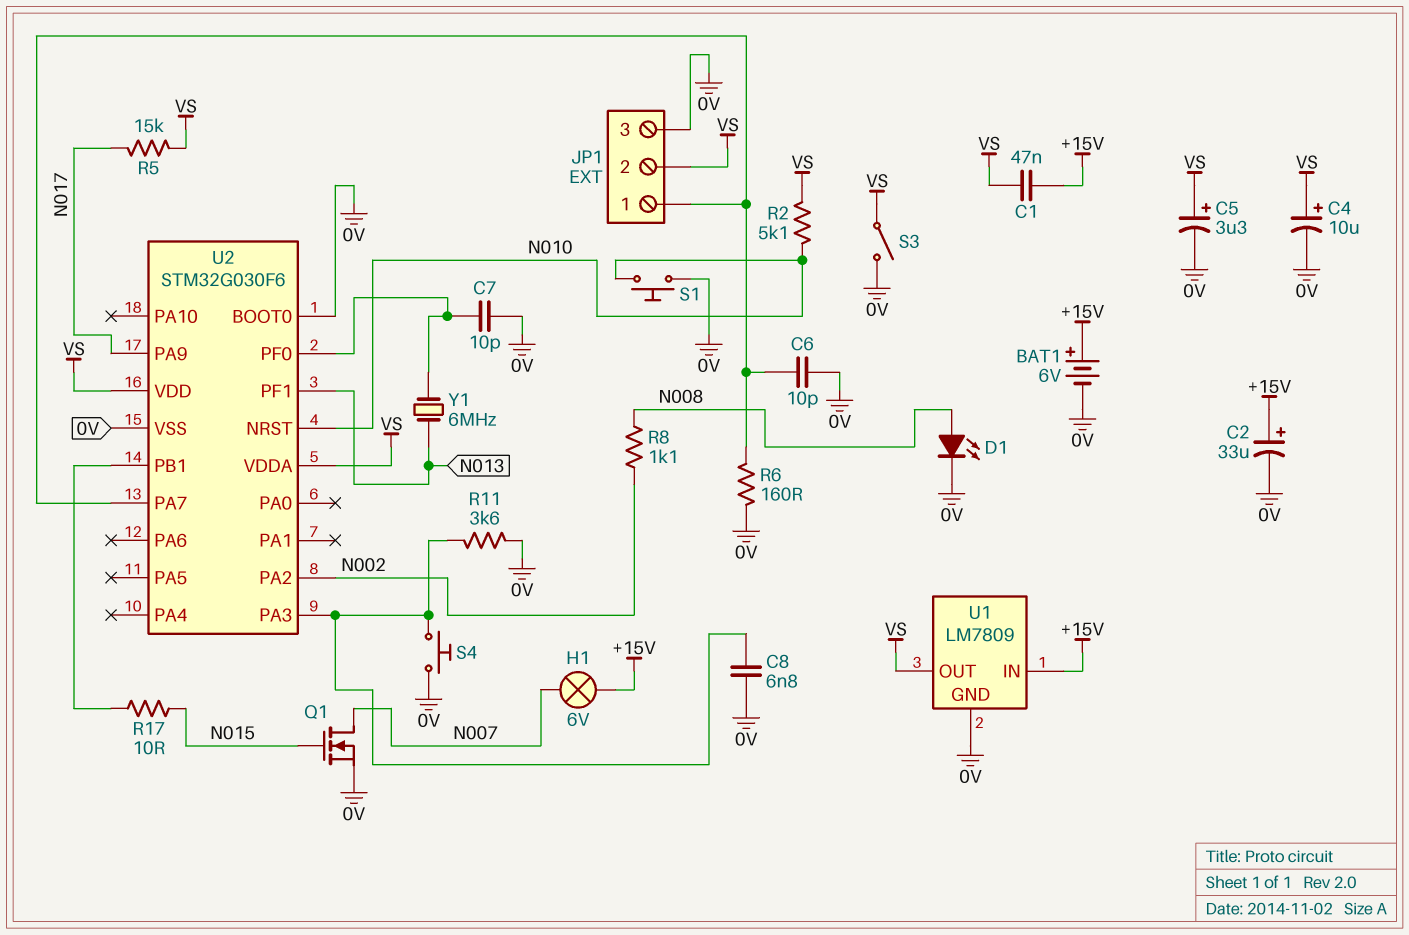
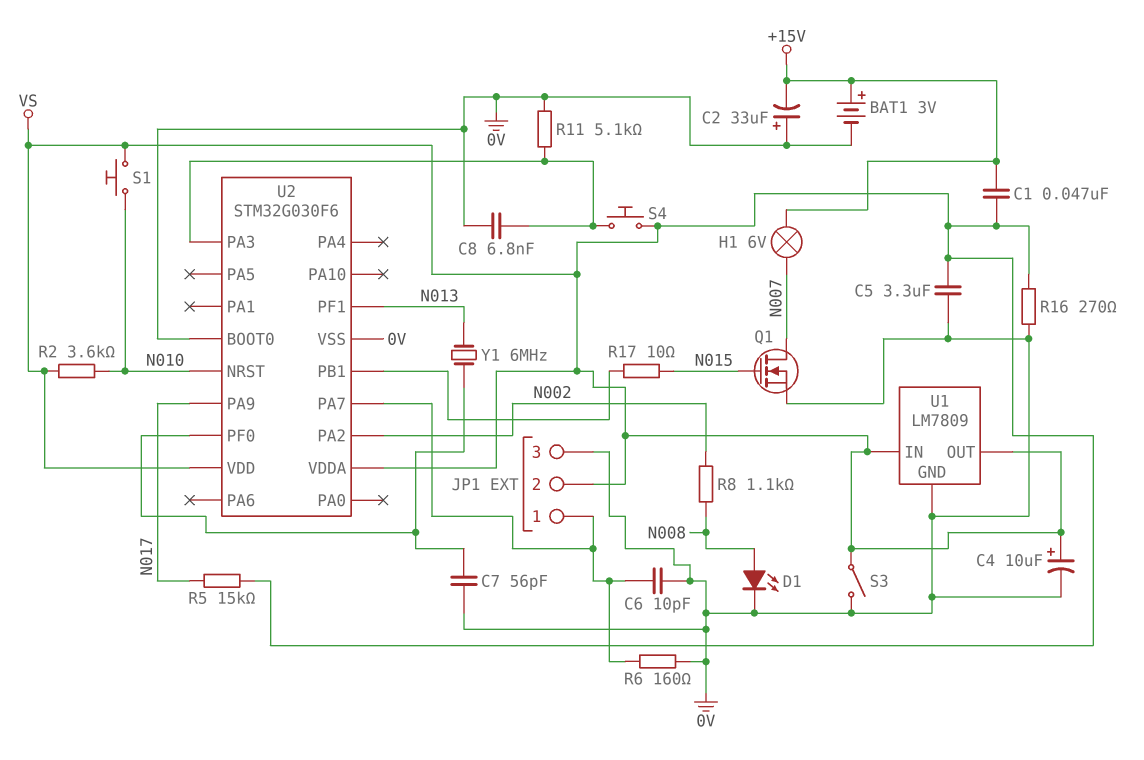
BAT1: 6V (plus +15V, minus 0V) -> 3V (plus +15V, minus 0V)
C2: 33uF (plus +15V, minus 0V) -> 33uF (plus 0V, minus +15V)
C5: 3.3uF (plus VS, minus 0V) -> 3.3uF (0V, VS)
C7: 10pF (0V, U2/PF0) -> 56pF (0V, U2/PF0)
R2: 5.1k (N010, VS) -> 3.6k (N010, VS)
R11: 3.6k (0V, U2/PA3) -> 5.1k (0V, U2/PA3)
R16: none -> 270 (0V, VS)
S1: button (0V, N010) -> button (N010, VS)
S4: button (0V, U2/PA3) -> button (U2/PA3, VS)
U1 pin IN: +15V -> VS

